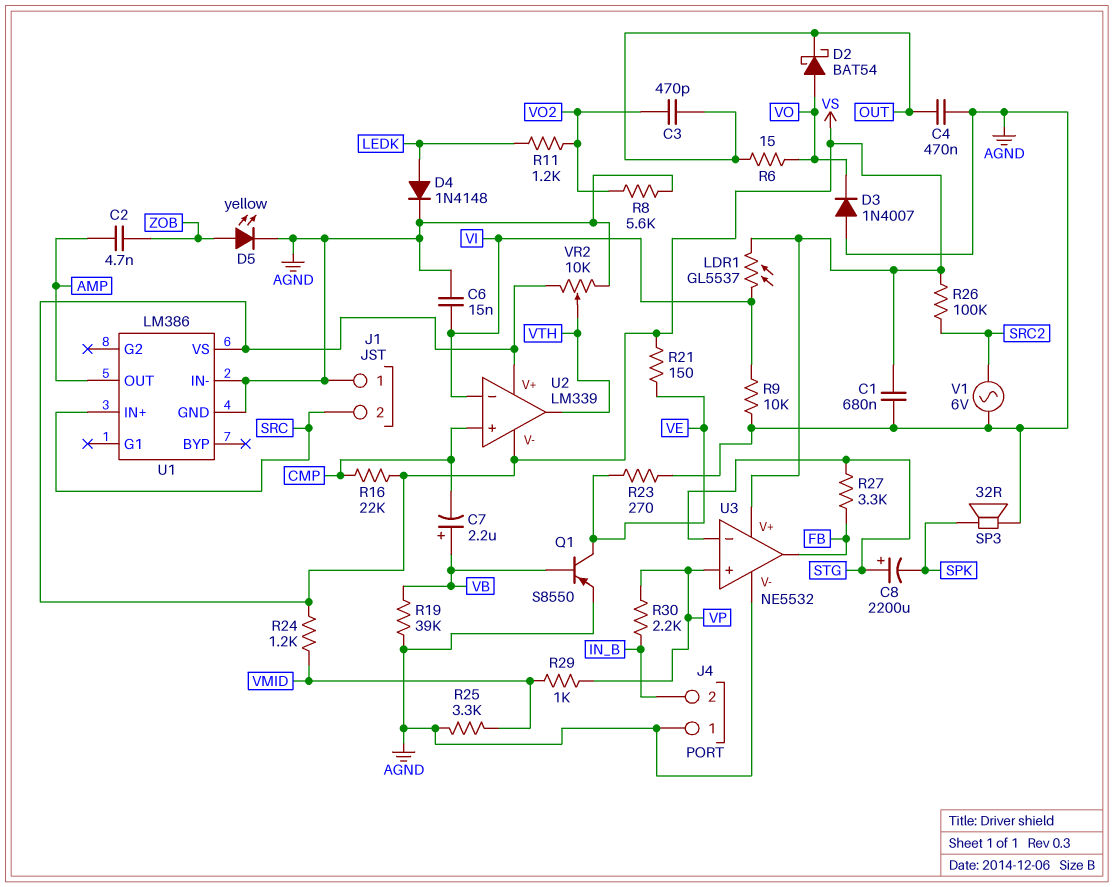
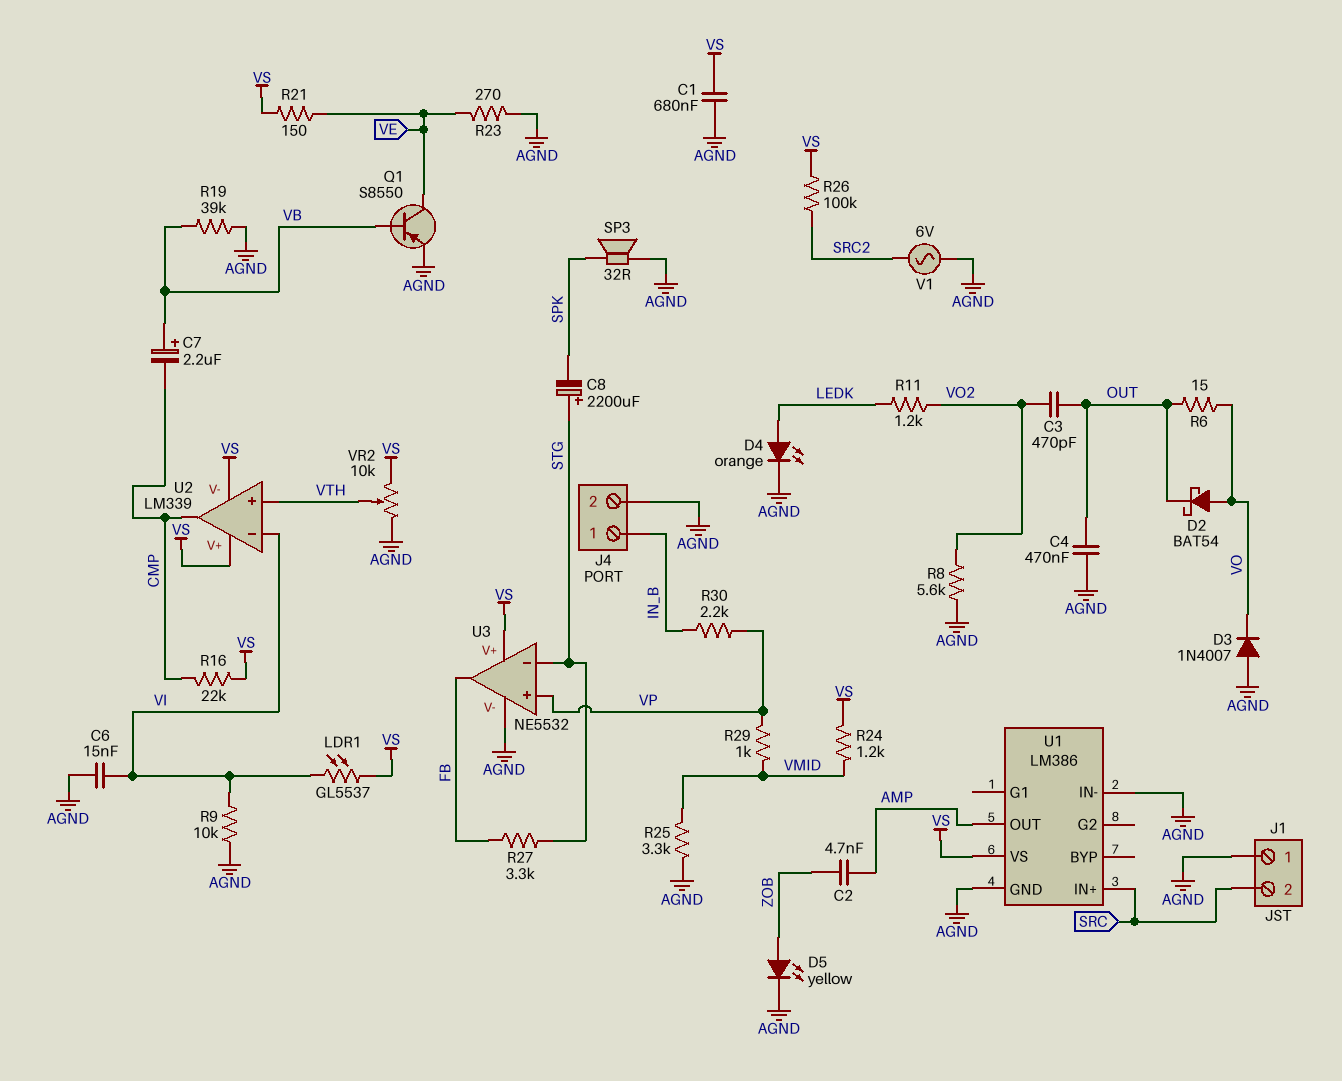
D4: diode 1N4148 (A LEDK, K AGND) -> LED orange (A LEDK, K AGND)
J4 pin 1: AGND -> IN_B
J4 pin 2: IN_B -> AGND
U2 pin in+: CMP -> VTH
U2 pin out: VTH -> CMP

